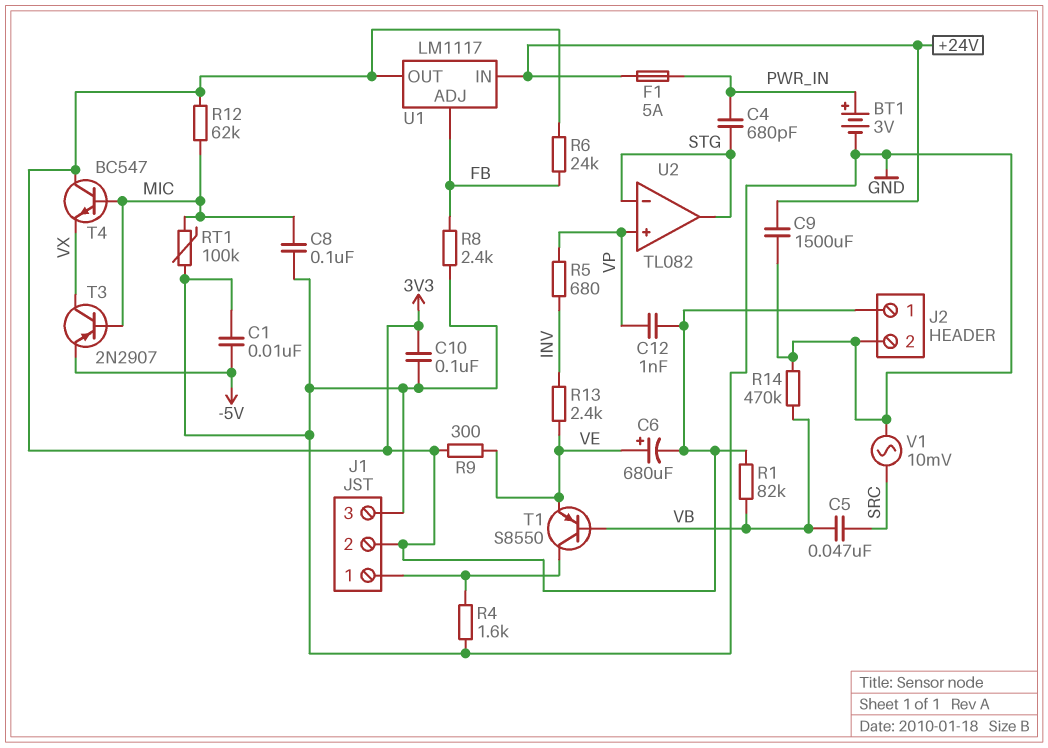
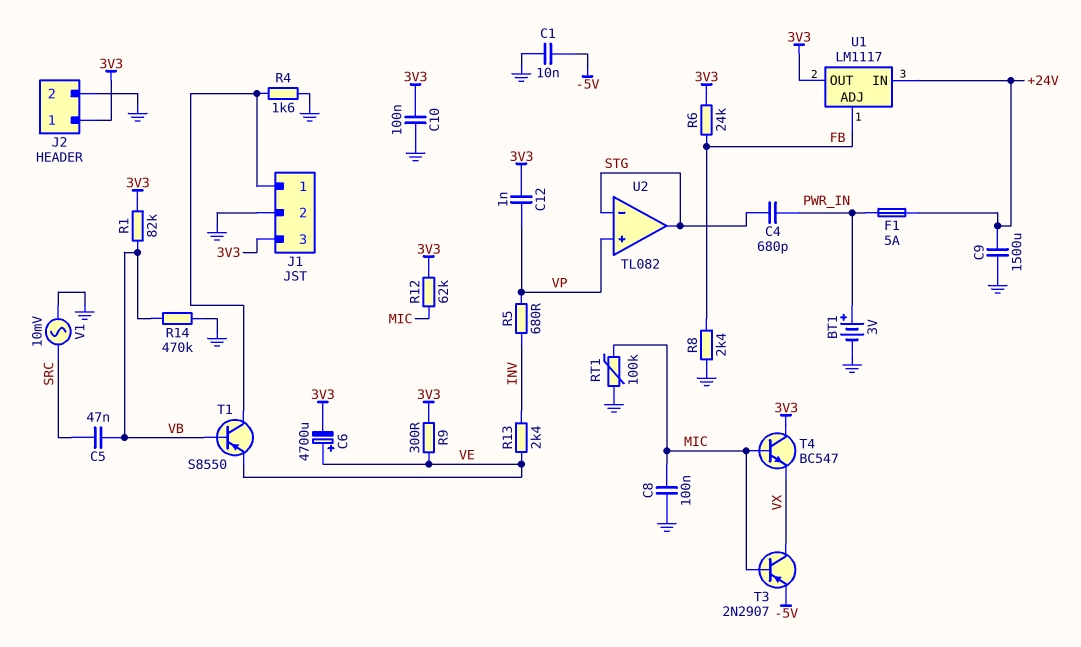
C6: 680uF (plus VE, minus 3V3) -> 4700uF (plus VE, minus 3V3)
J1 pin 2: 3V3 -> GND
J1 pin 3: GND -> 3V3

